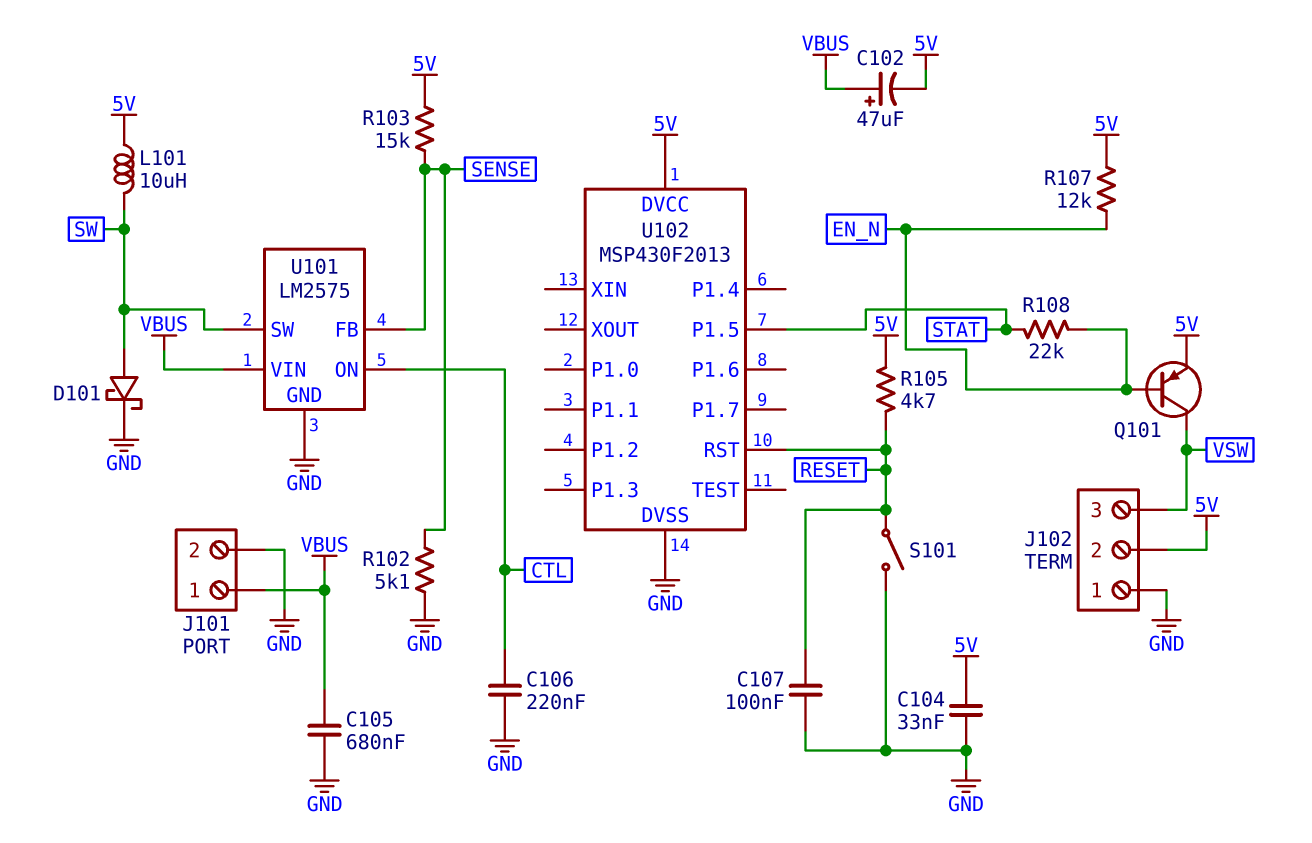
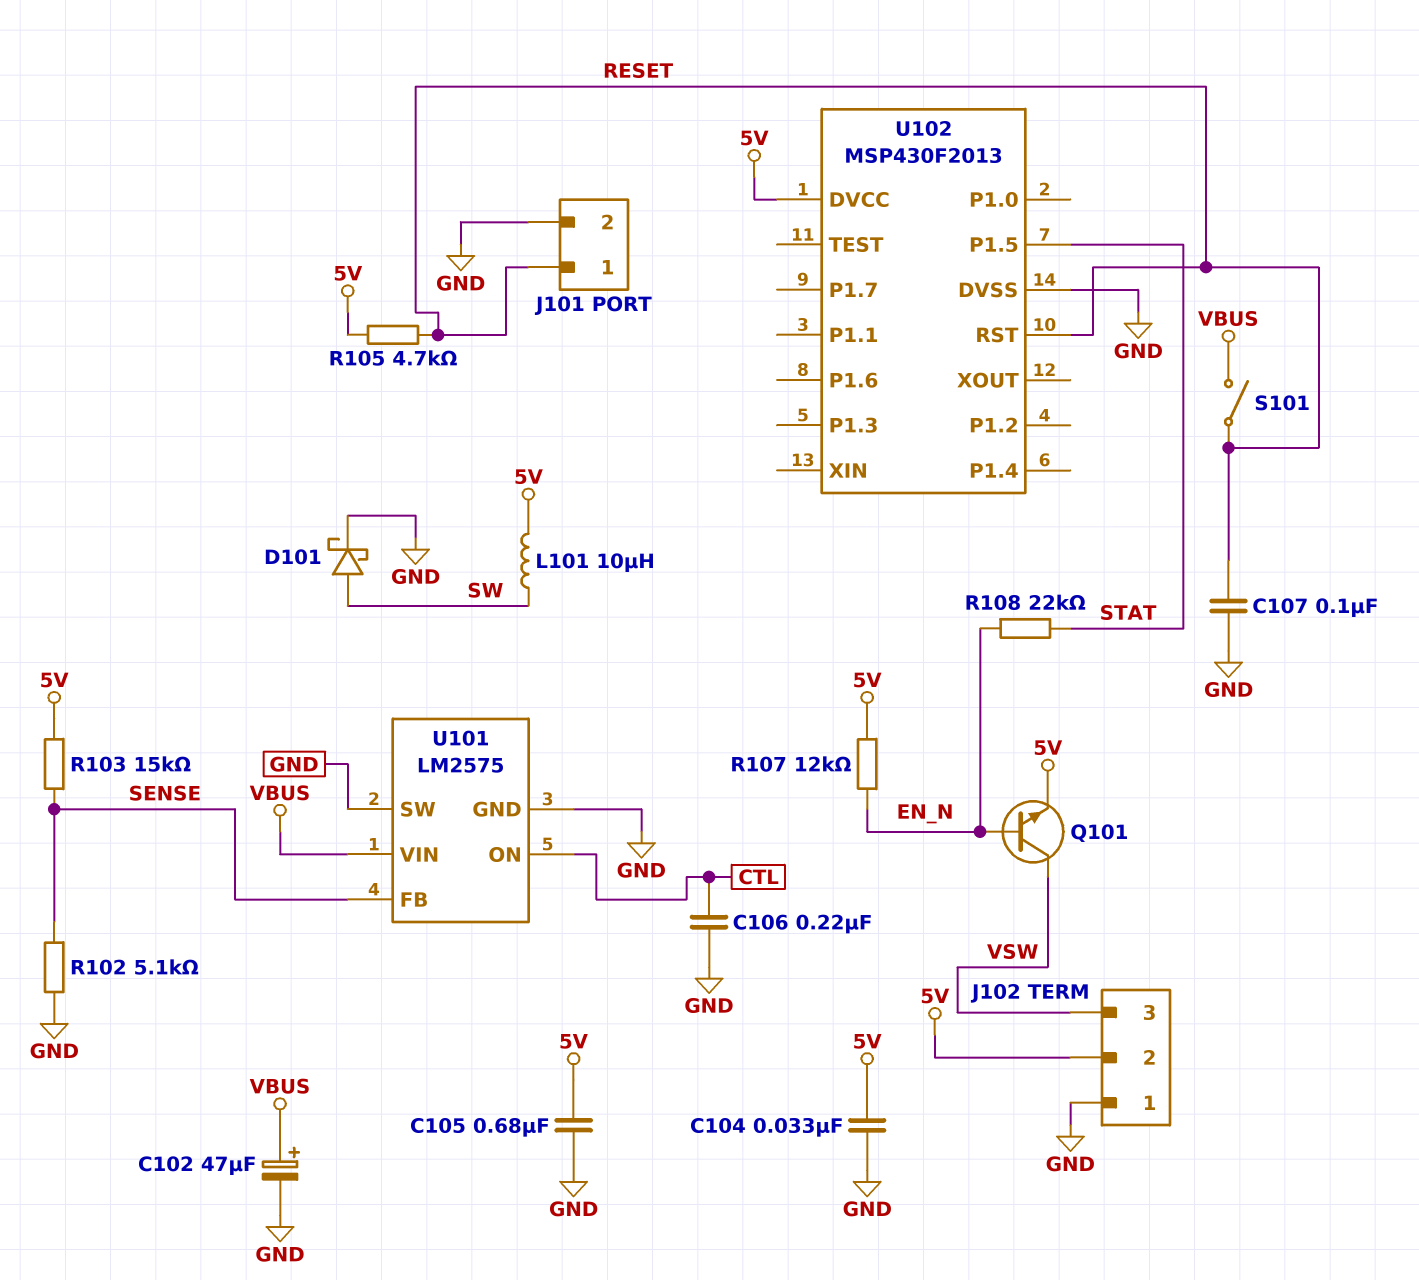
C102: 47uF (plus VBUS, minus 5V) -> 47uF (plus VBUS, minus GND)
C105: 680nF (GND, VBUS) -> 680nF (5V, GND)
J101 pin 1: VBUS -> RESET
Q101: PNP (B EN_N, C VSW, E 5V) -> NPN (B EN_N, C VSW, E 5V)
S101: switch (GND, RESET) -> switch (RESET, VBUS)
U101 pin SW: SW -> GND

